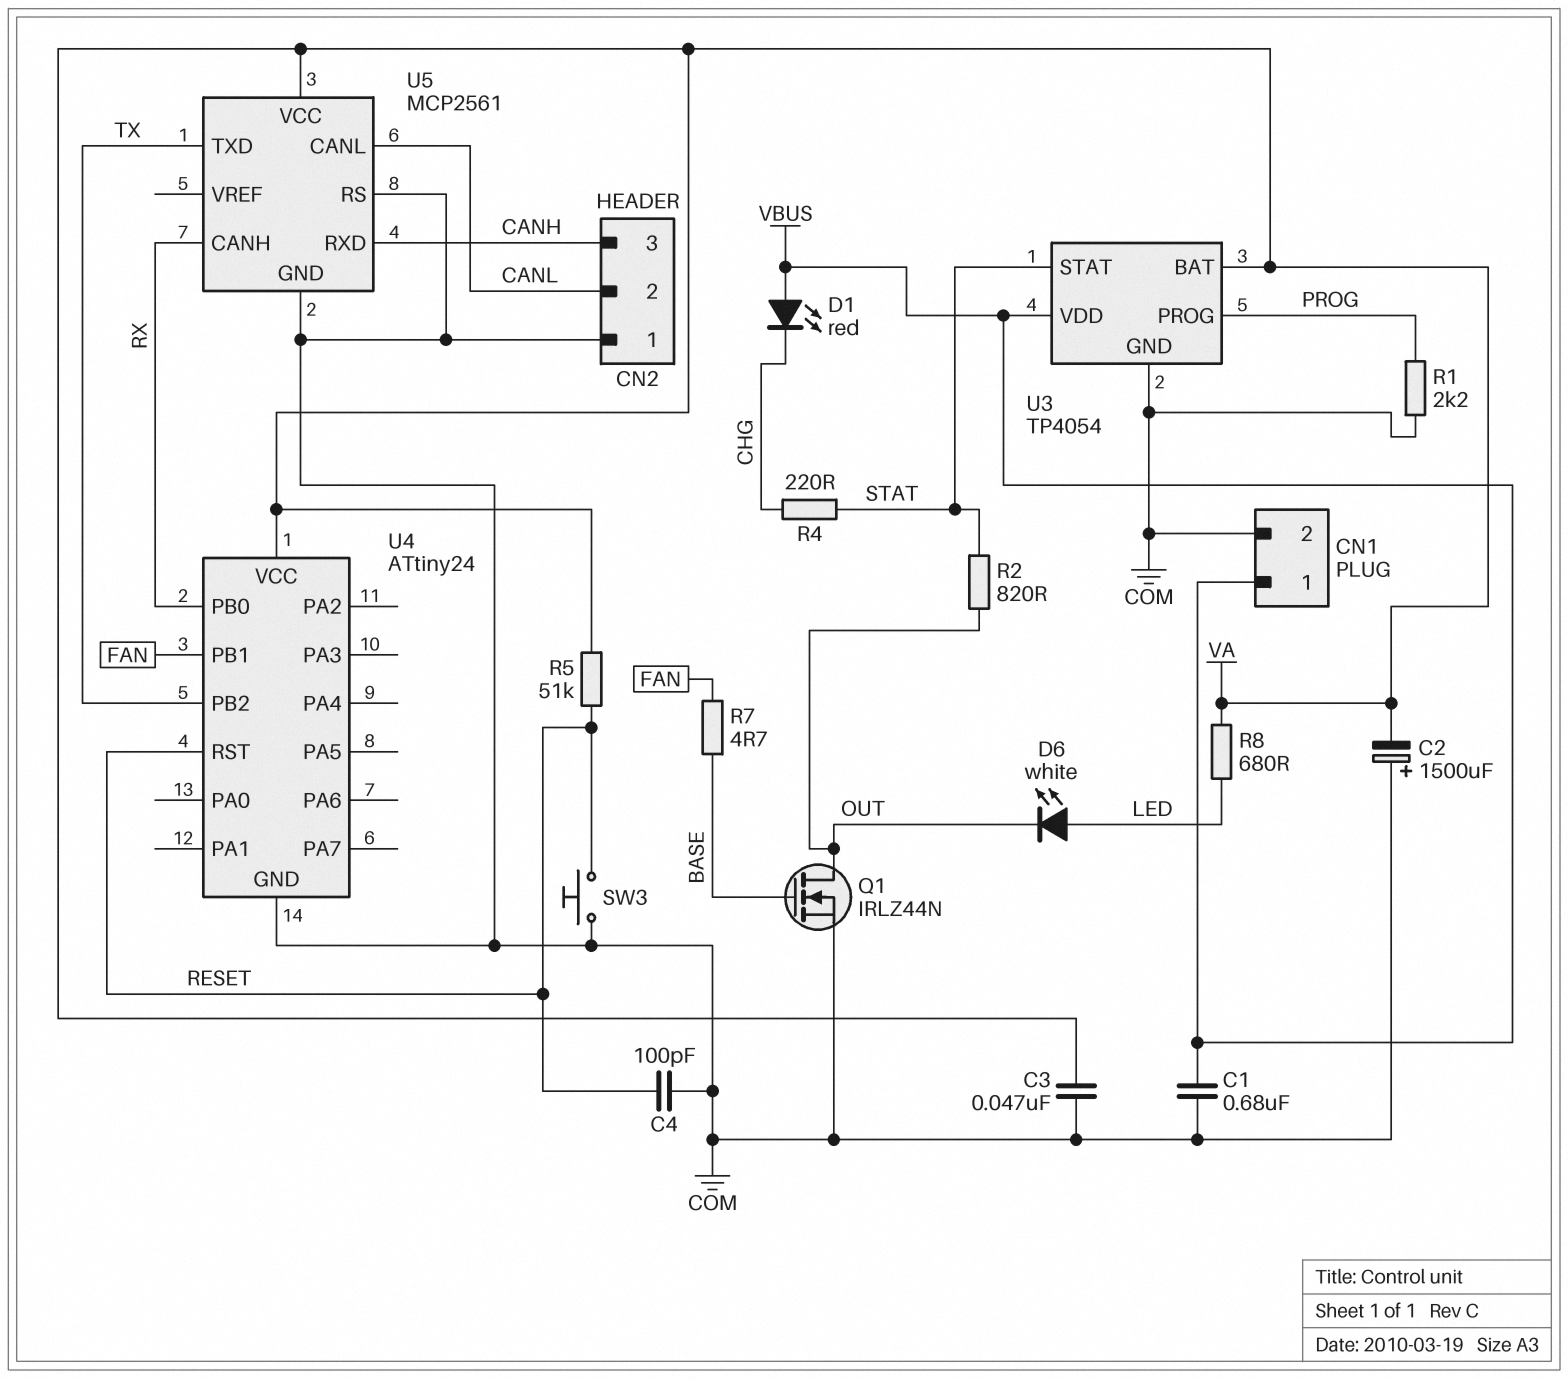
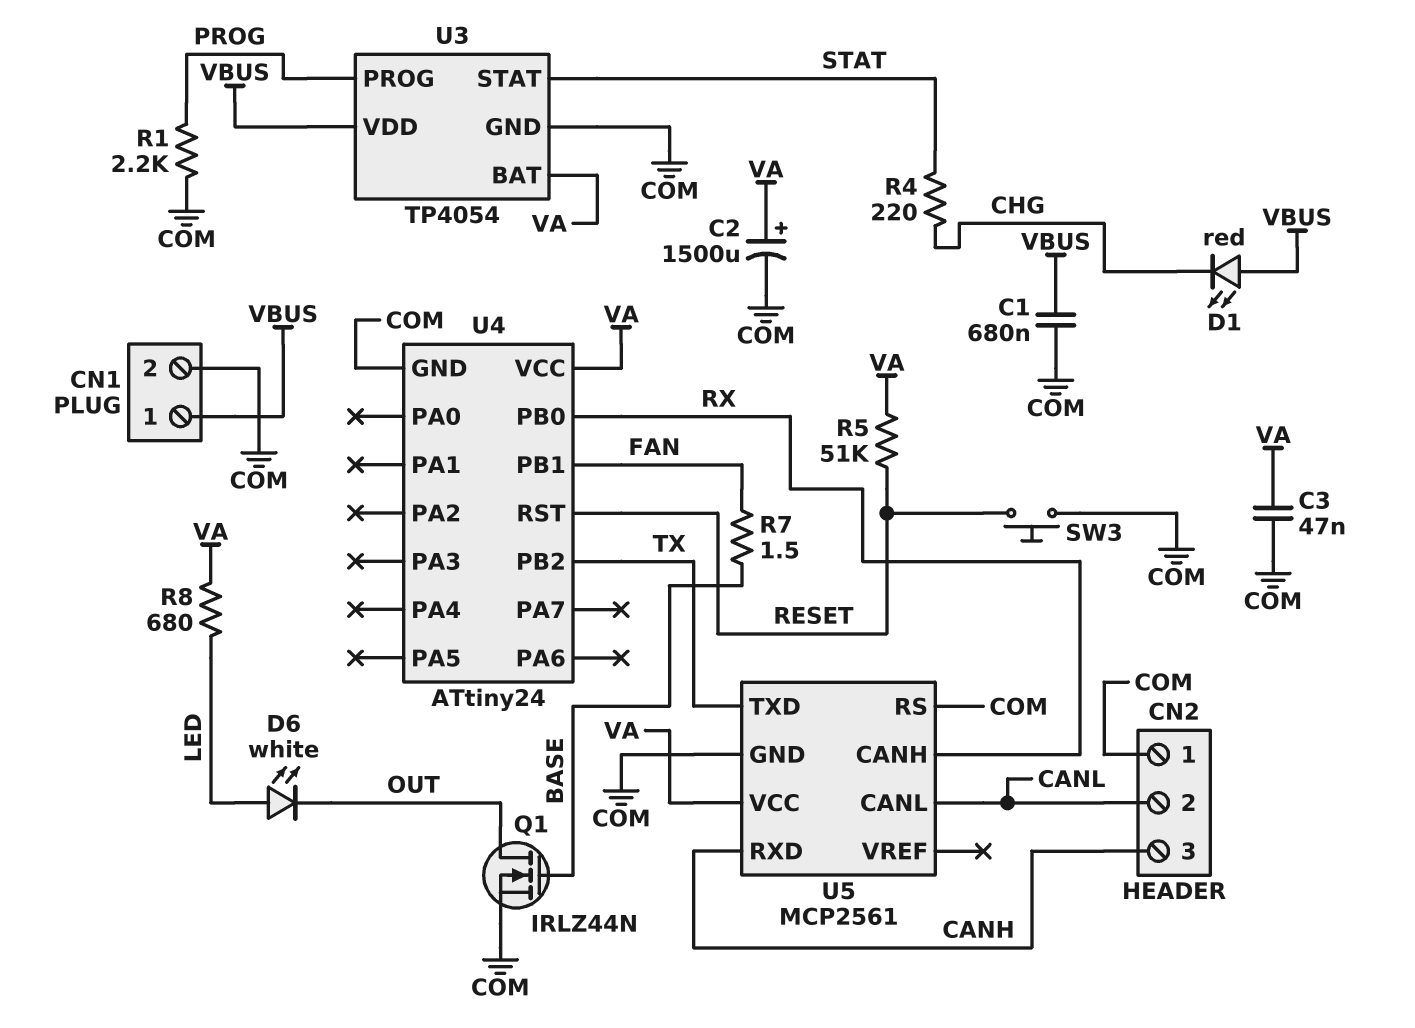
C2: 1500uF (plus COM, minus VA) -> 1500uF (plus VA, minus COM)
C4: 100pF (COM, RESET) -> none
R2: 820 (OUT, STAT) -> none
R7: 4.7 (BASE, FAN) -> 1.5 (BASE, FAN)

